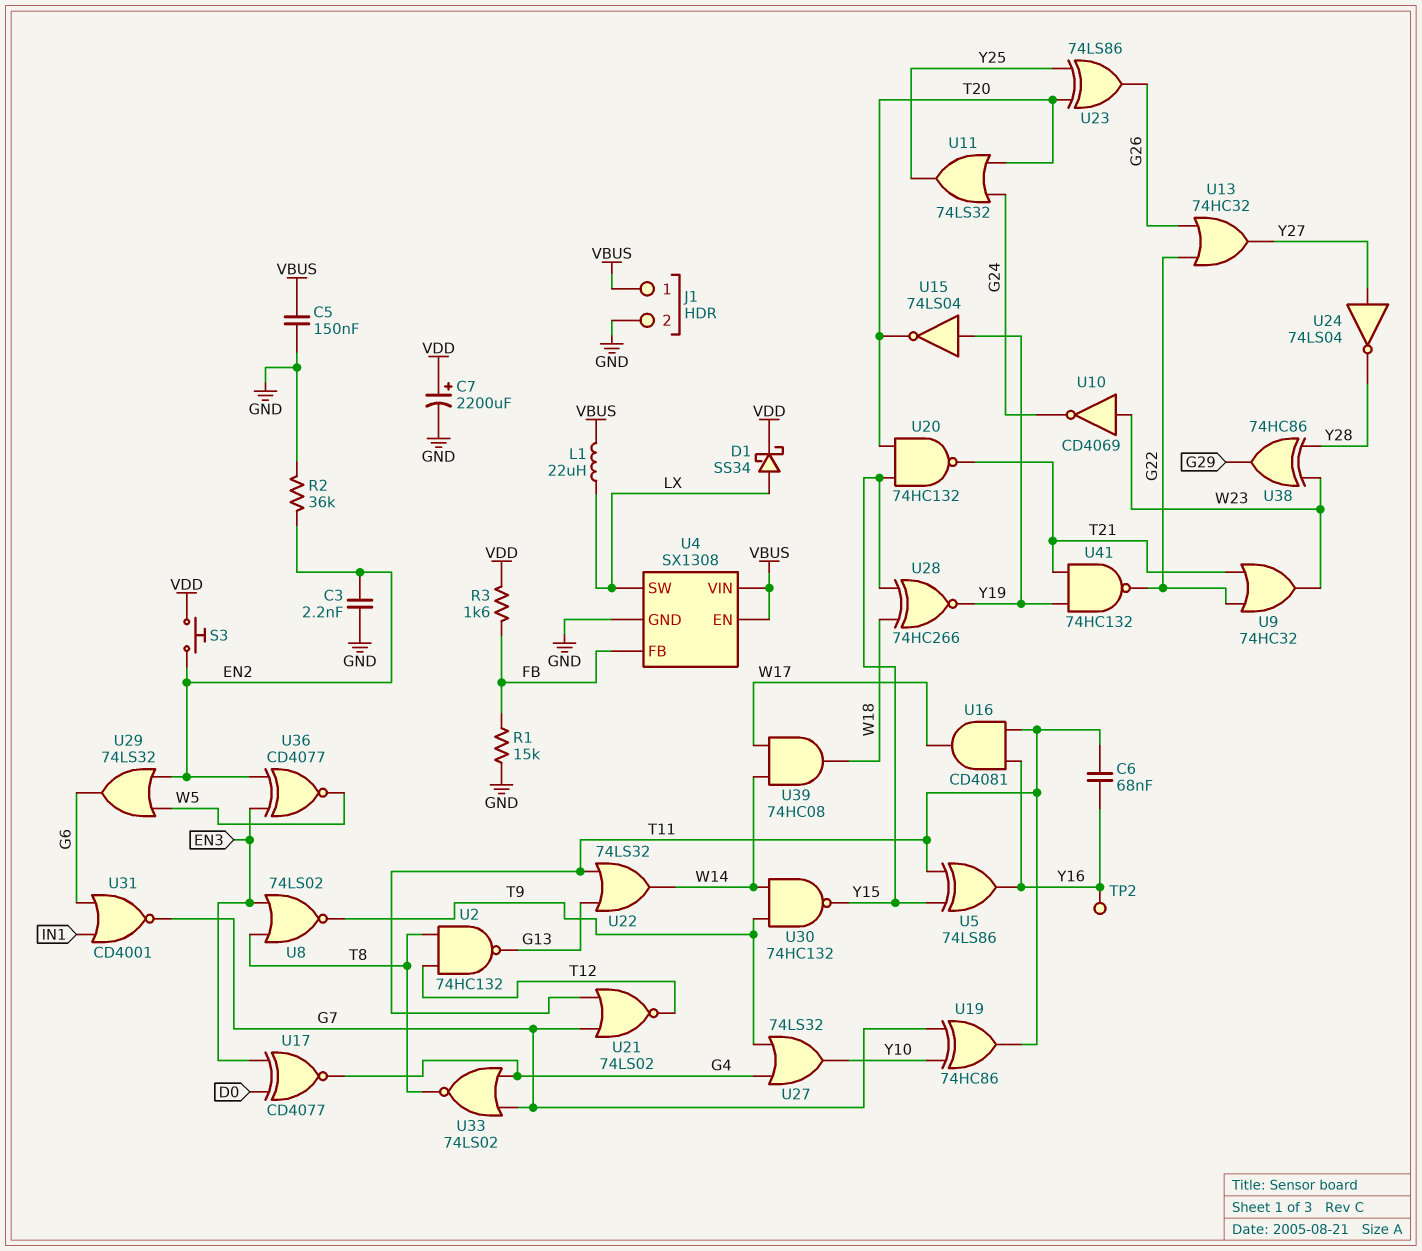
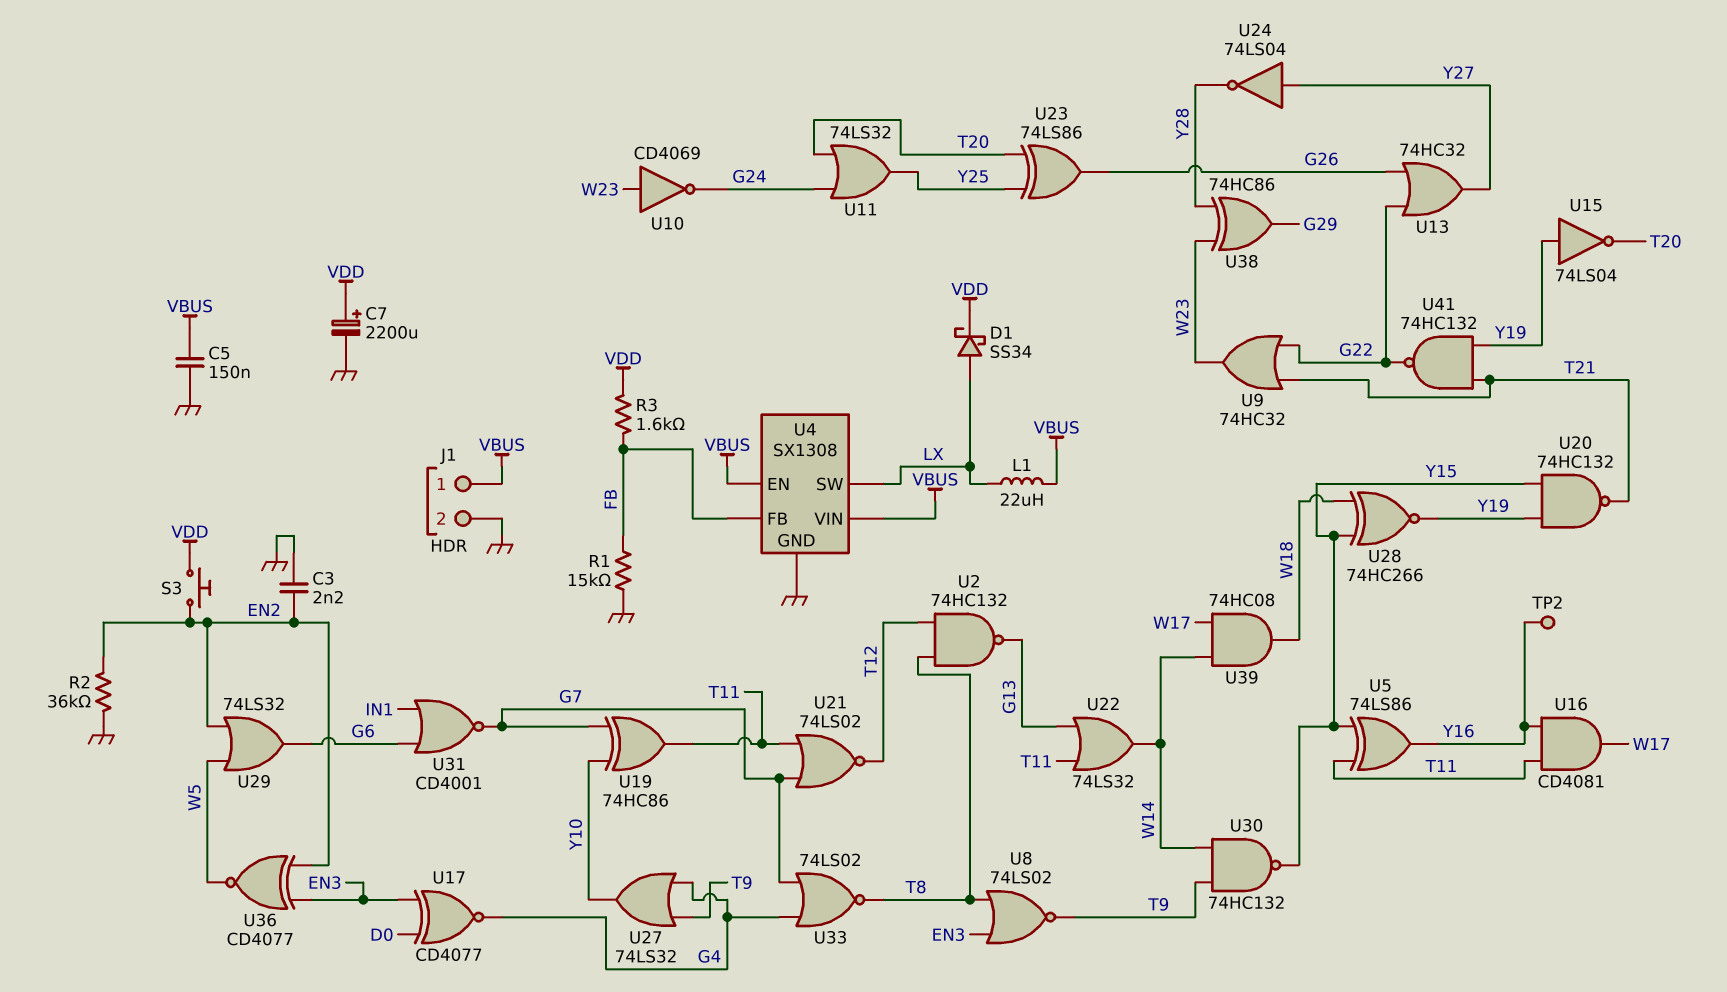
C6: 68nF (T11, Y16) -> none
U20: NAND 74HC132 (in T20, in Y15, out T21) -> NAND 74HC132 (in Y15, in Y19, out T21)

